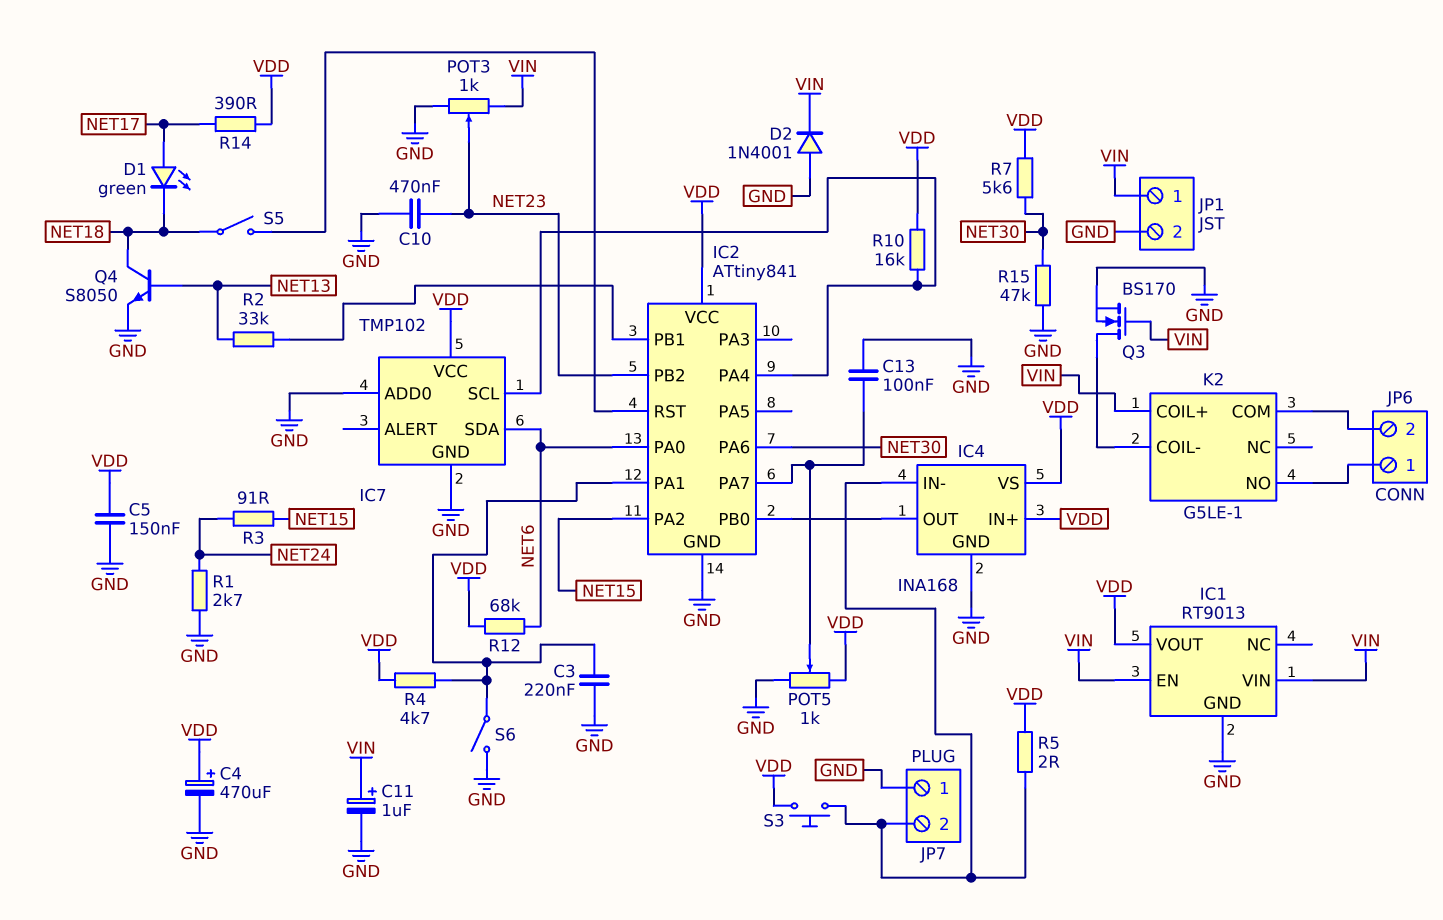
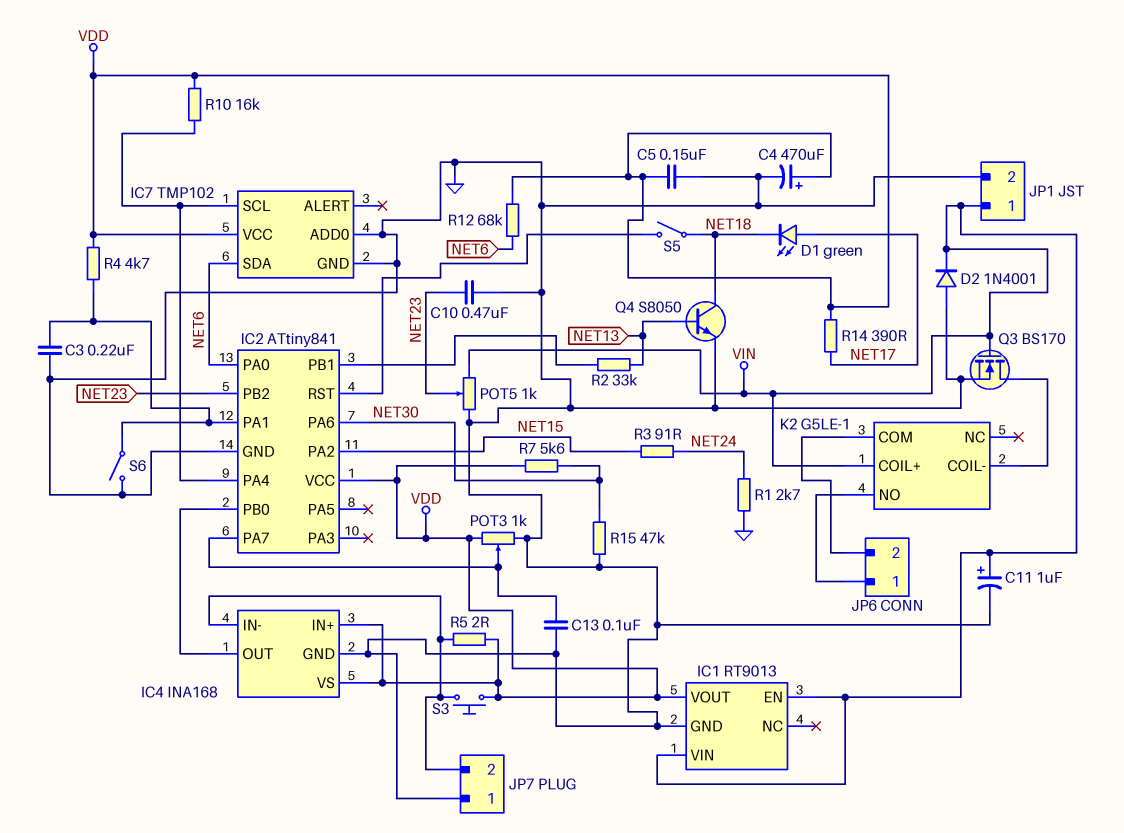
POT3: 1k (GND, VIN, wiper NET23) -> 1k (GND, VDD, wiper IC2/PA7)
POT5: 1k (GND, VDD, wiper IC2/PA7) -> 1k (GND, VIN, wiper NET23)

